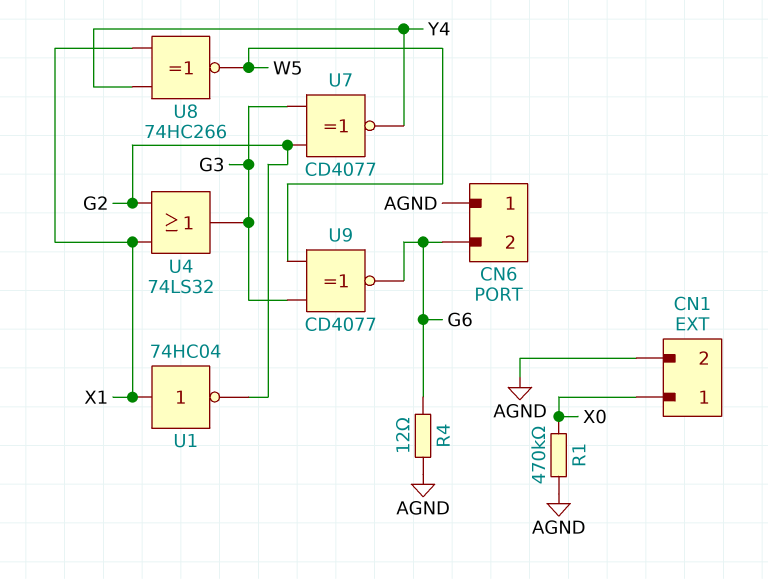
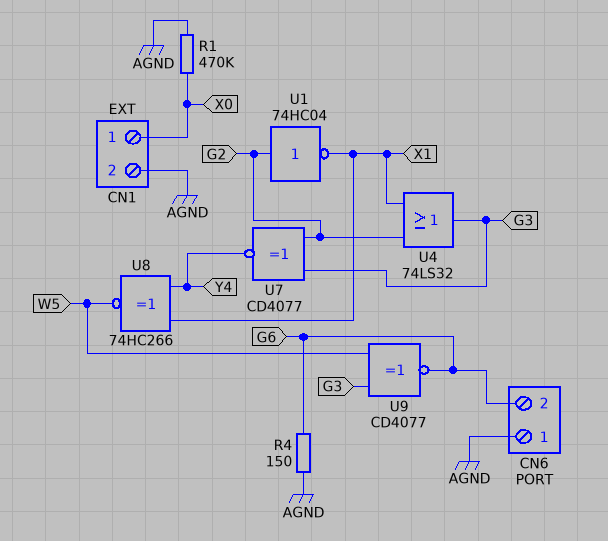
R4: 12 (AGND, G6) -> 150 (AGND, G6)
U1: NOT 74HC04 (in X1, out G2) -> NOT 74HC04 (in G2, out X1)

